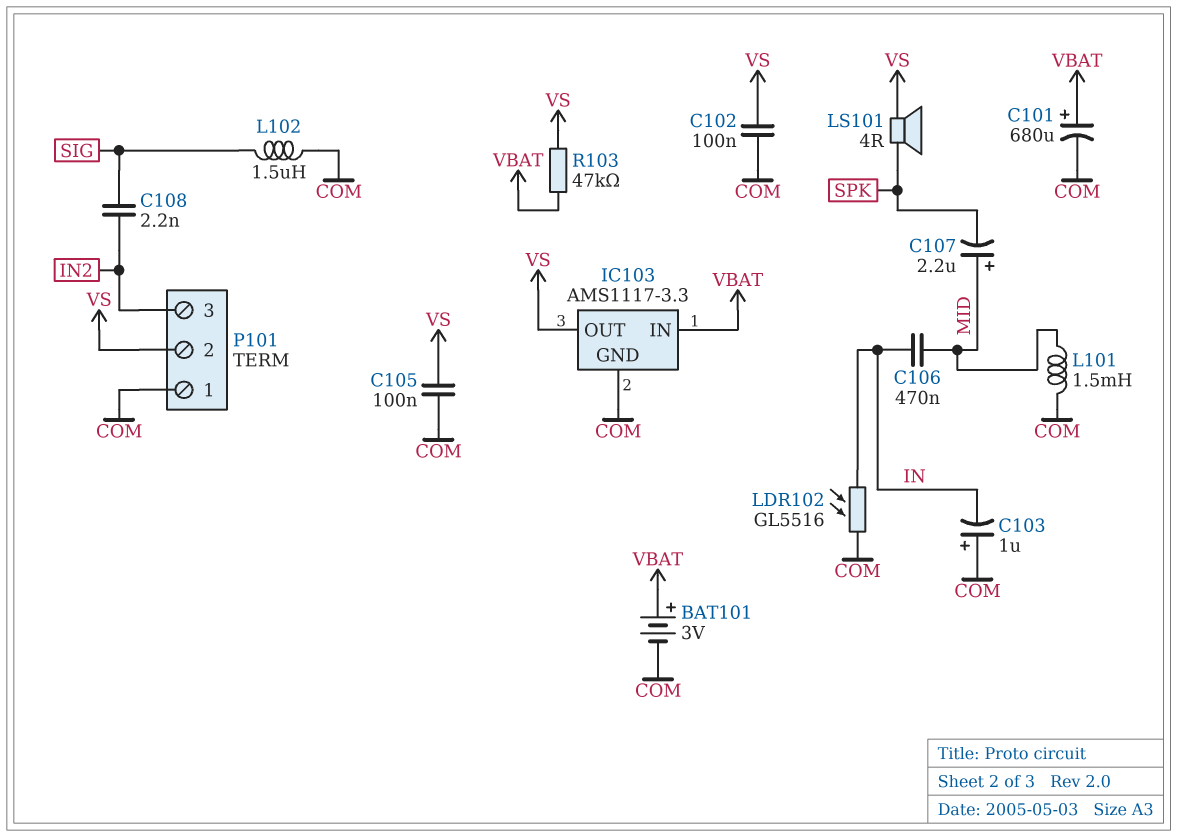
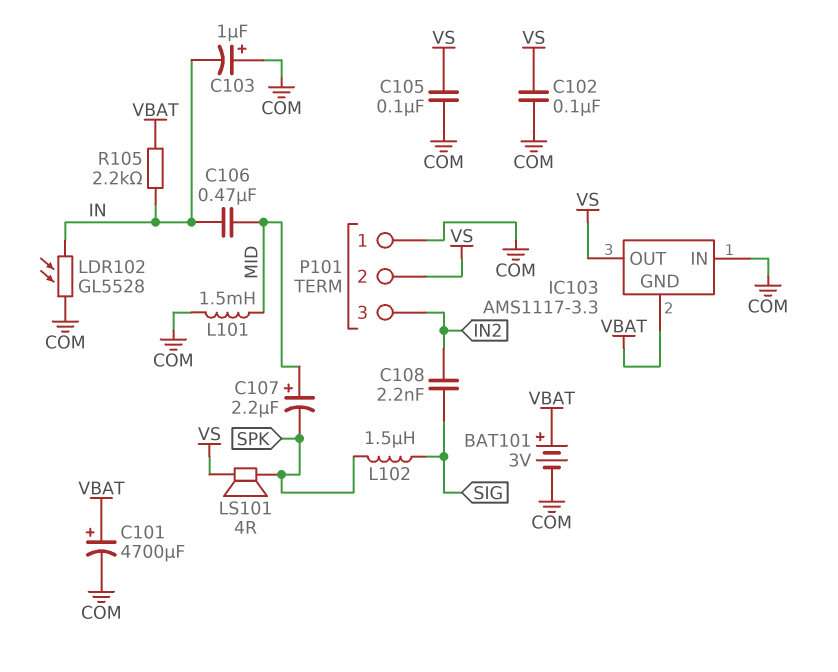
C101: 680uF (plus VBAT, minus COM) -> 4700uF (plus VBAT, minus COM)
IC103 pin GND: COM -> VBAT
IC103 pin IN: VBAT -> COM
L102: 1.5uH (COM, SIG) -> 1.5uH (SIG, SPK)
LDR102: GL5516 (COM, IN) -> GL5528 (COM, IN)
R103: 47k (VBAT, VS) -> none
R105: none -> 2.2k (IN, VBAT)

